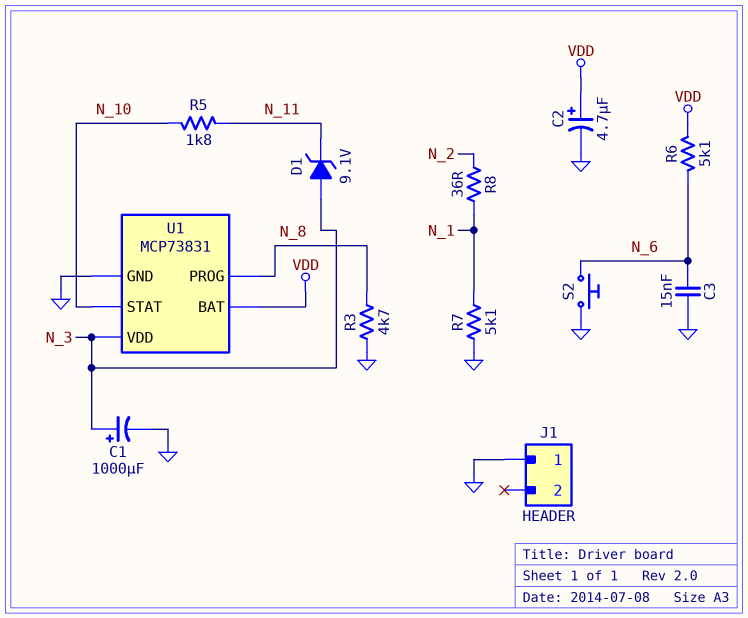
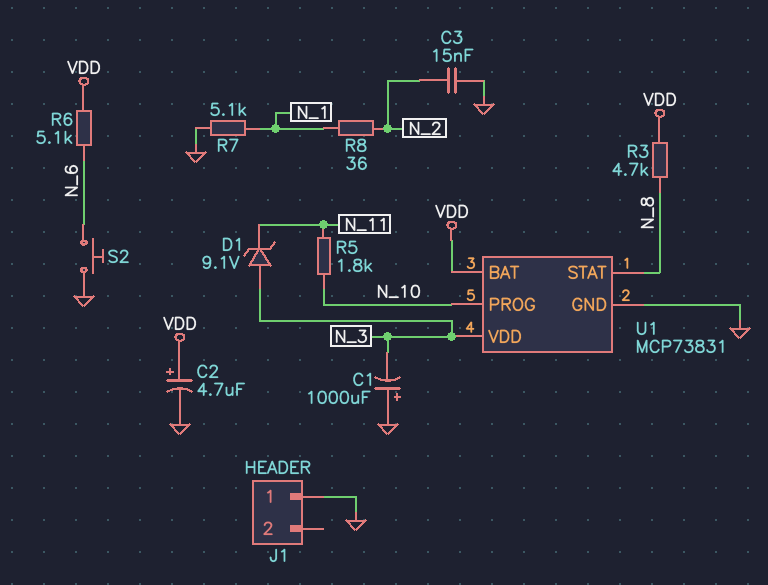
C1: 1000uF (plus N_3, minus GND) -> 1000uF (plus GND, minus N_3)
C3: 15nF (GND, N_6) -> 15nF (GND, N_2)
R3: 4.7k (GND, N_8) -> 4.7k (N_8, VDD)
U1 pin PROG: N_8 -> N_10
U1 pin STAT: N_10 -> N_8

